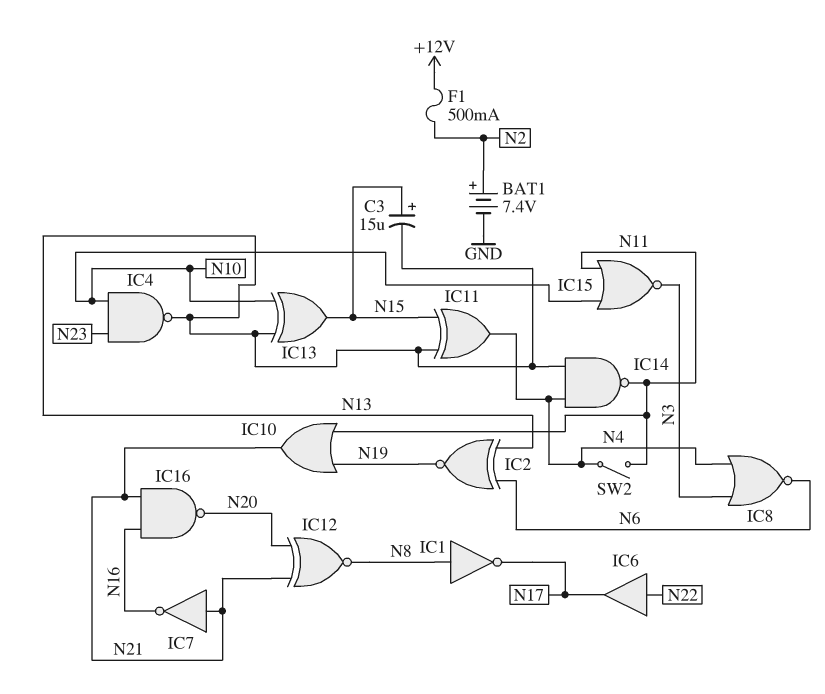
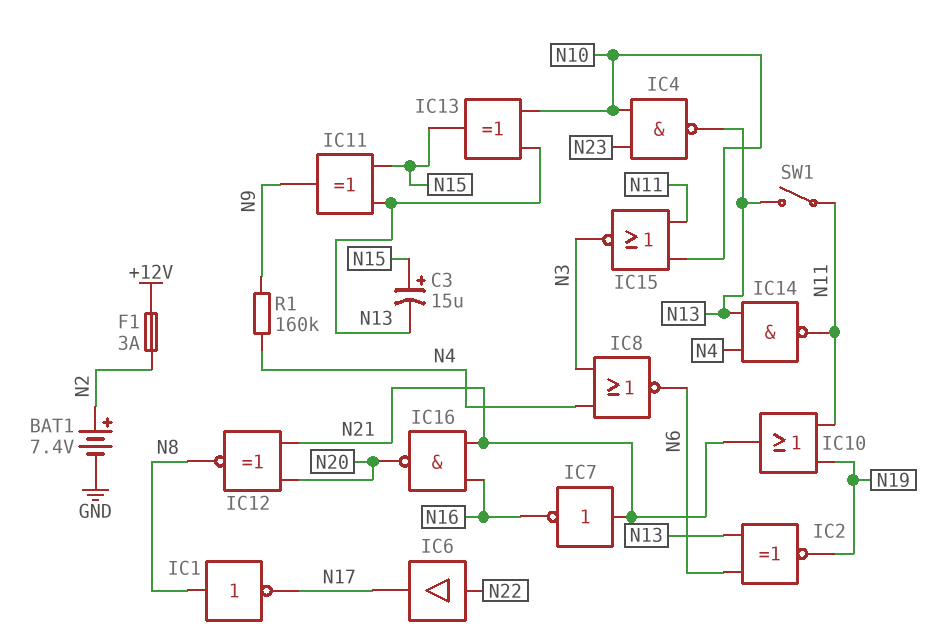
F1: 500mA (+12V, N2) -> 3A (+12V, N2)
IC11: XOR (in N13, in N15, out N4) -> XOR (in N13, in N15, out N9)
R1: none -> 160k (N4, N9)
SW1: none -> switch (N11, N13)
SW2: switch (N4, N11) -> none

